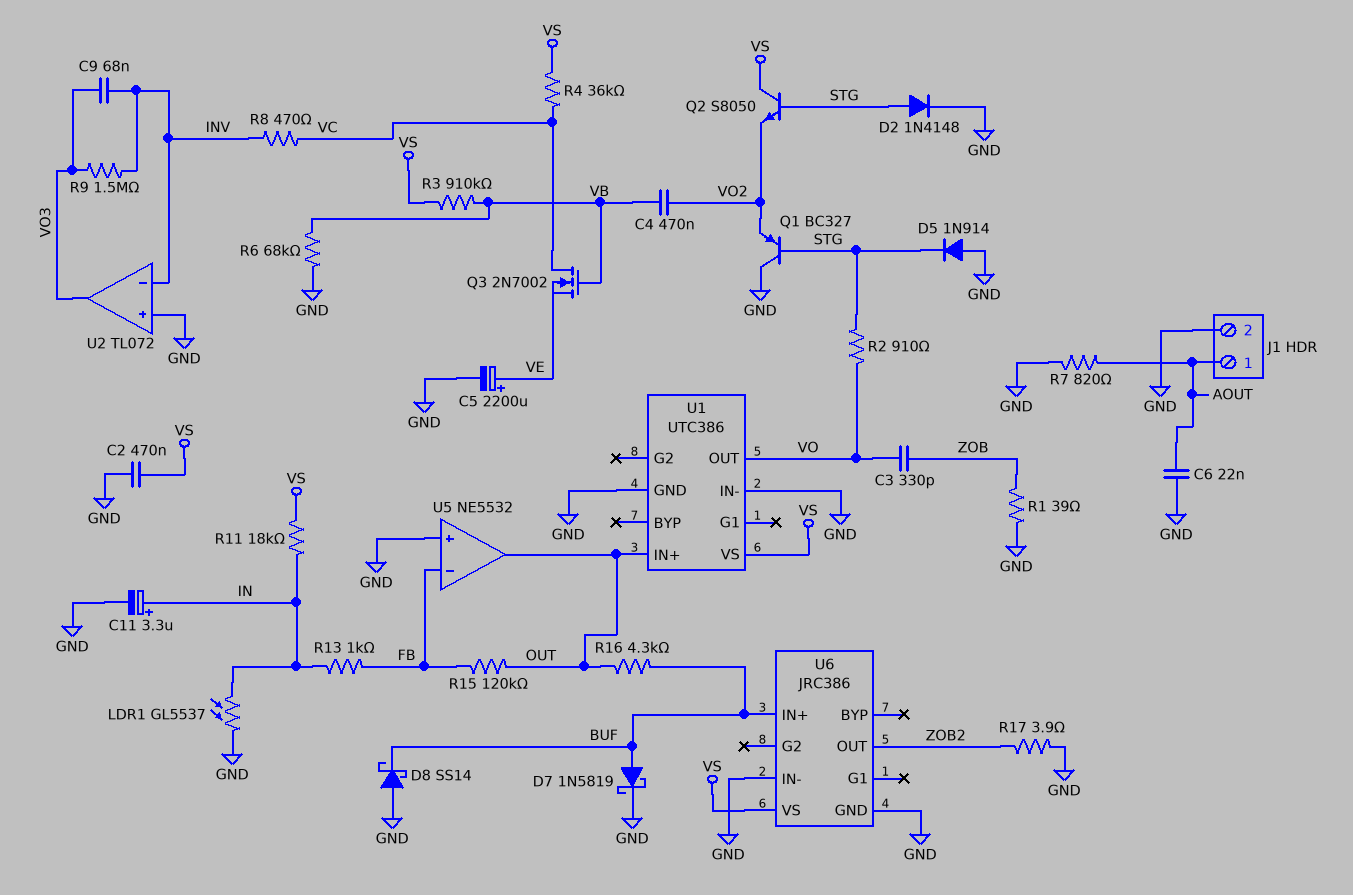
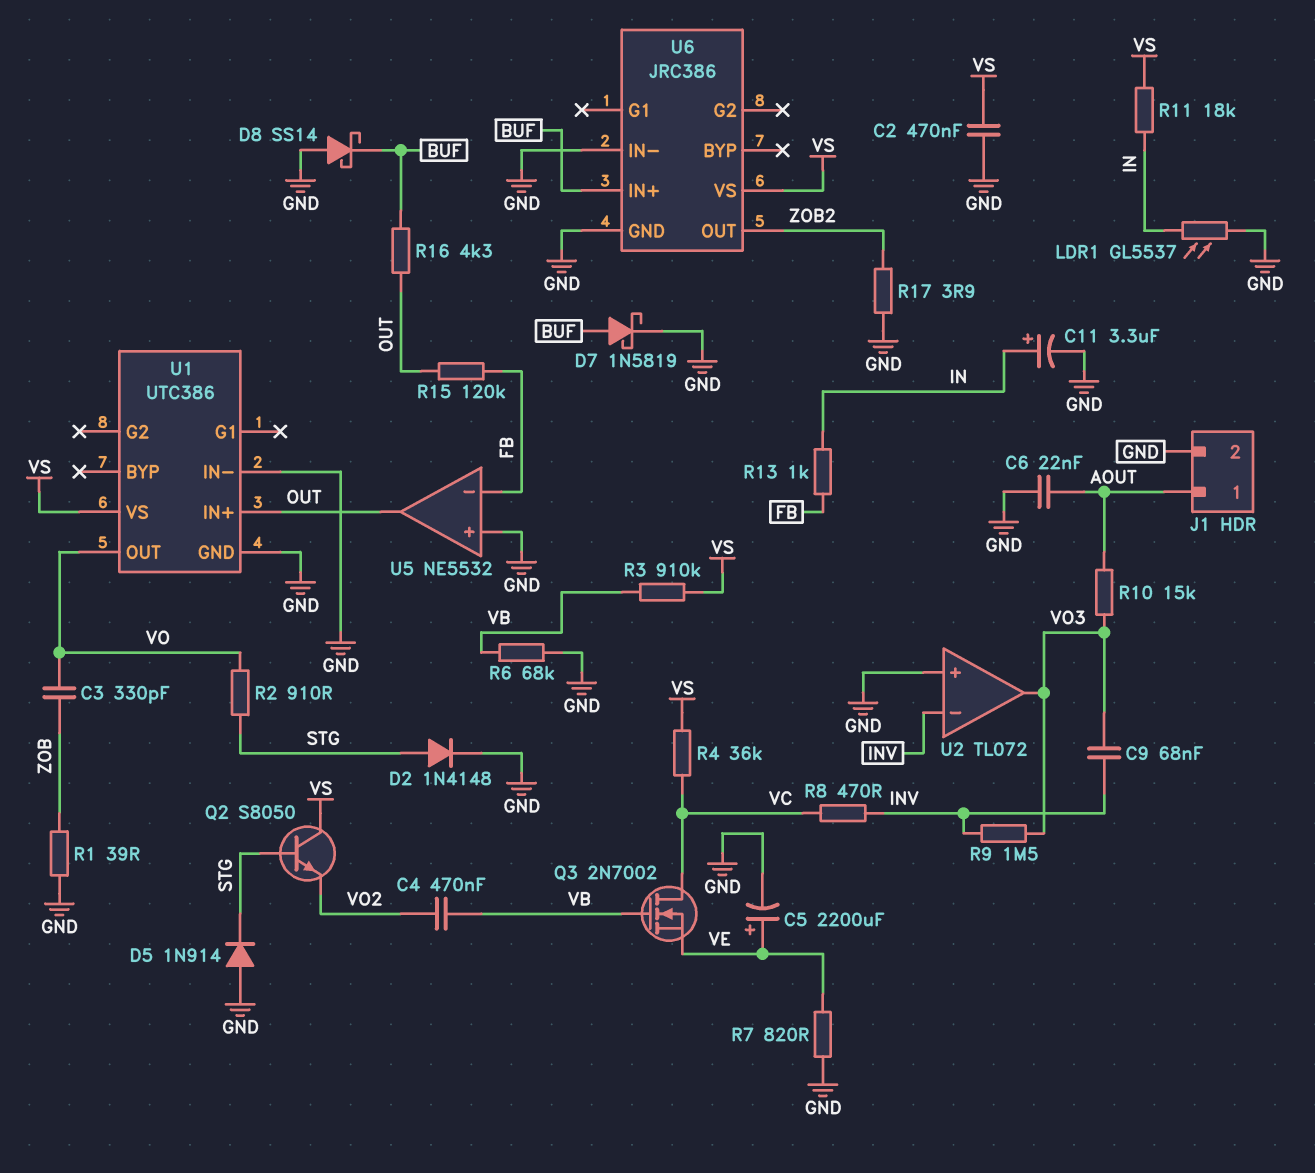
Q1: PNP BC327 (B STG, C GND, E VO2) -> none
R7: 820 (AOUT, GND) -> 820 (GND, VE)
R10: none -> 15k (AOUT, VO3)

